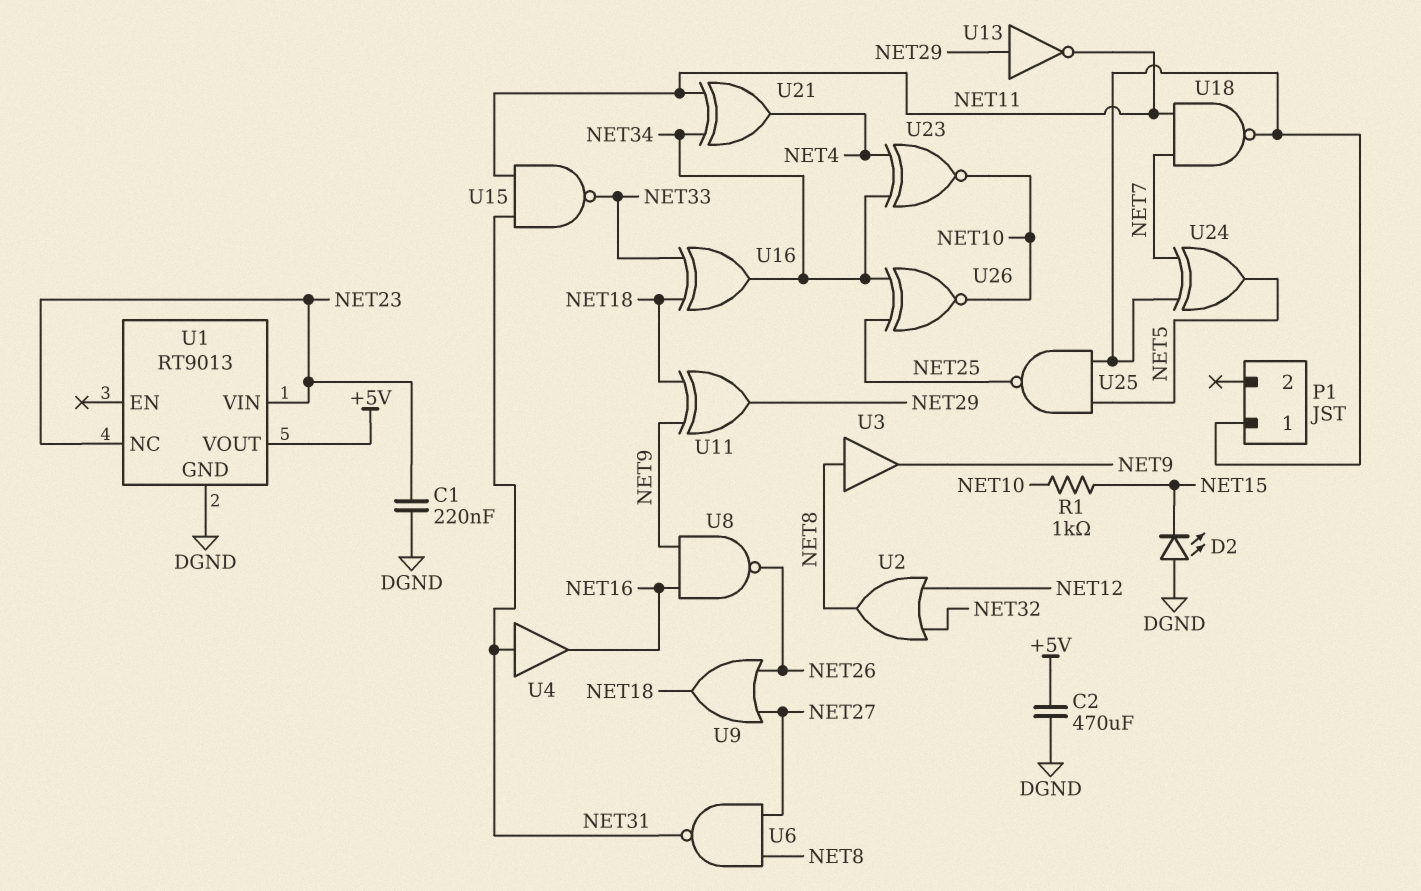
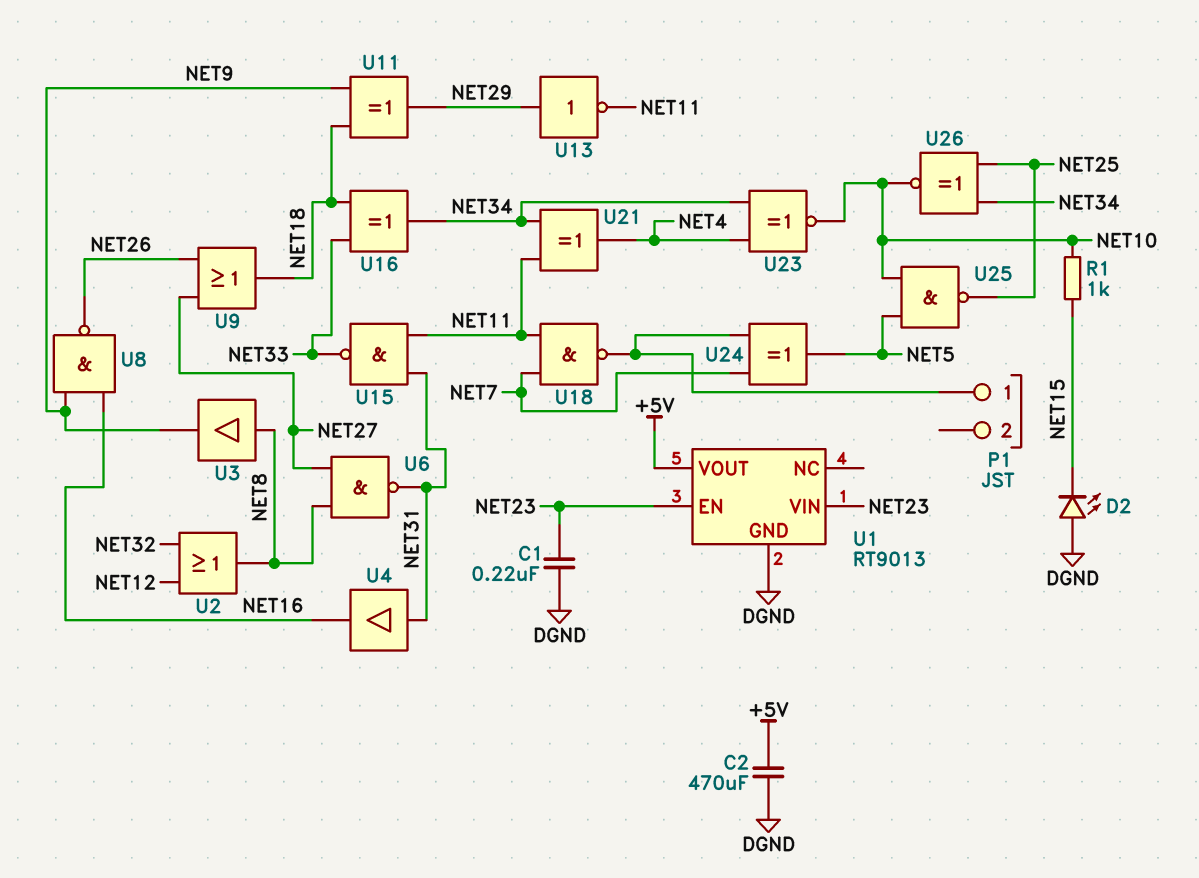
U1 pin EN: none -> NET23
U1 pin NC: NET23 -> none
U25: NAND (in NET5, in P1/1, out NET25) -> NAND (in NET5, in NET10, out NET25)

